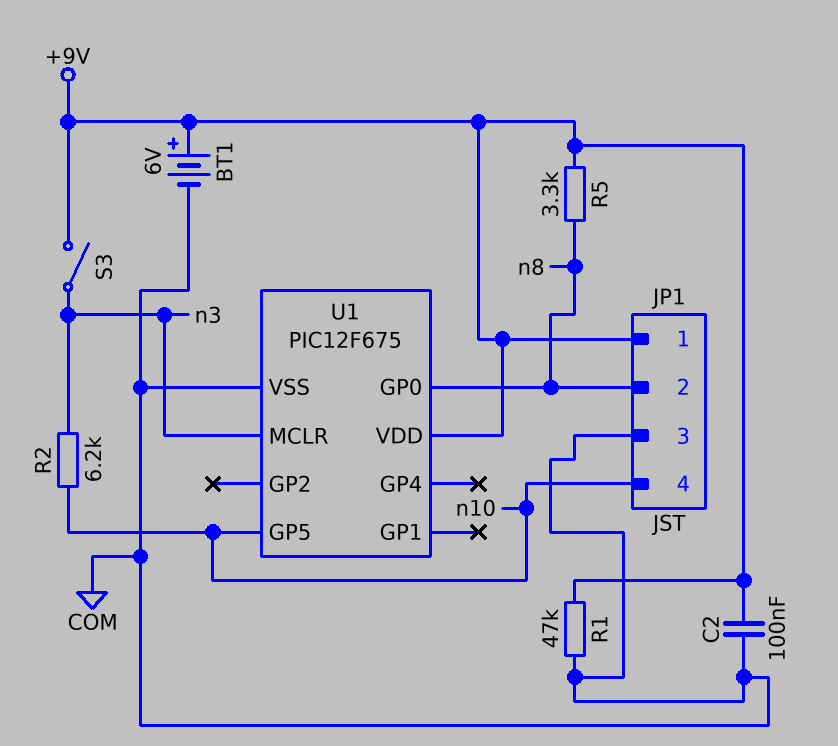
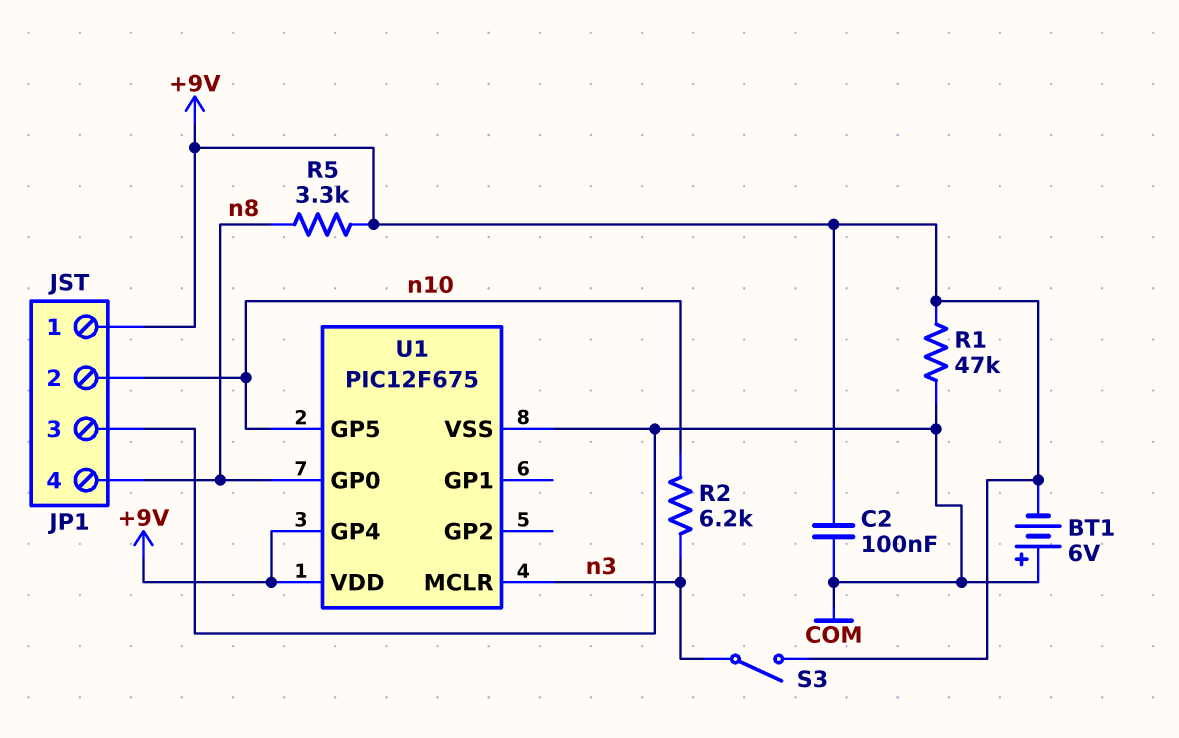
BT1: 6V (plus +9V, minus COM) -> 6V (plus COM, minus +9V)
JP1 pin 2: n8 -> n10
JP1 pin 4: n10 -> n8
U1 pin GP4: none -> +9V

